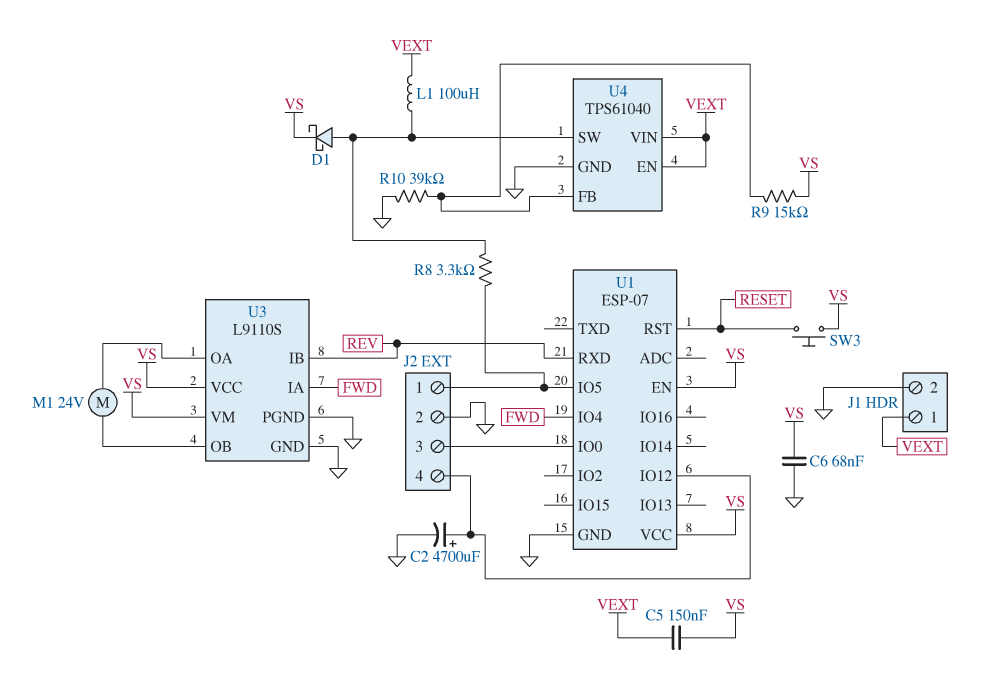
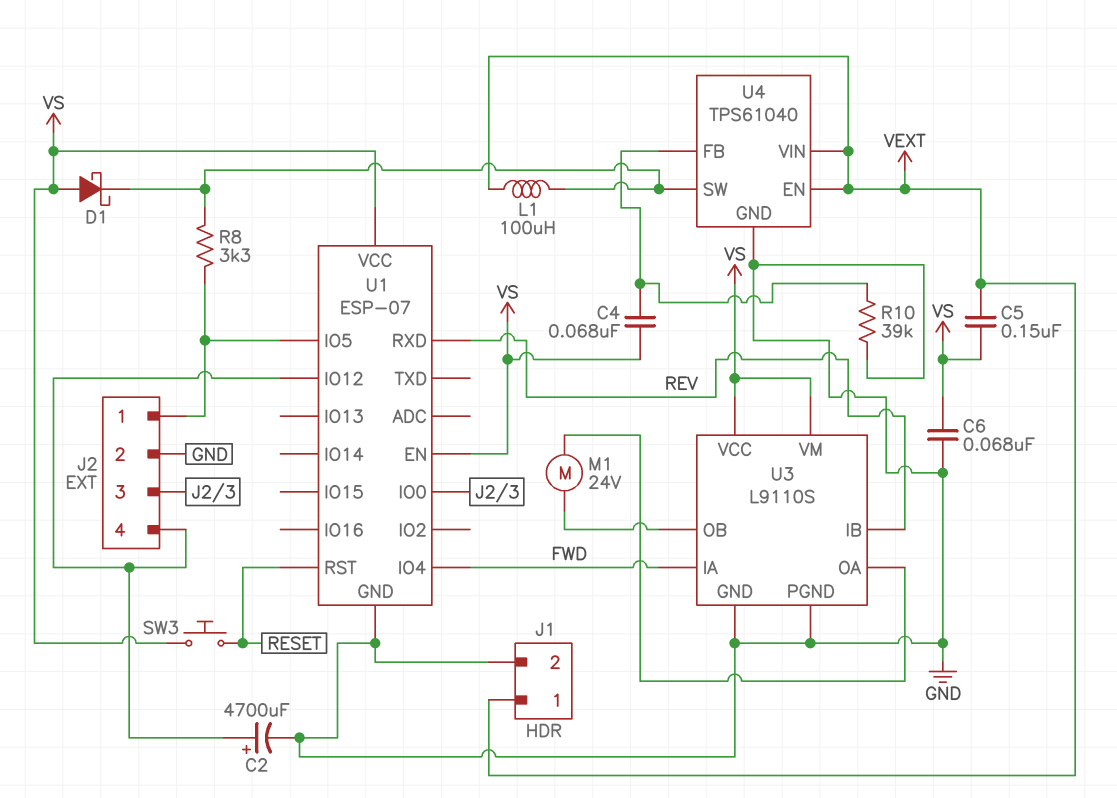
C4: none -> 68nF (U4/FB, VS)
D1: schottky (A U4/SW, K VS) -> schottky (A VS, K U4/SW)
R9: 15k (U4/FB, VS) -> none

